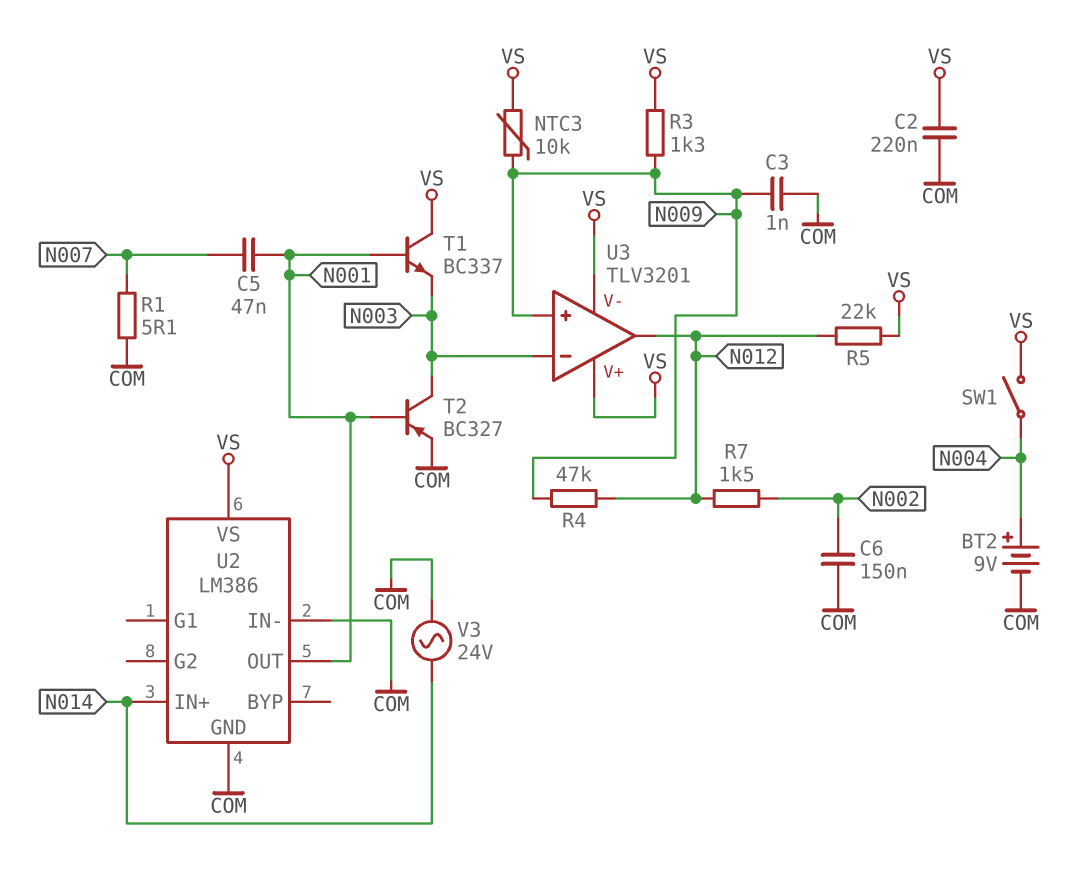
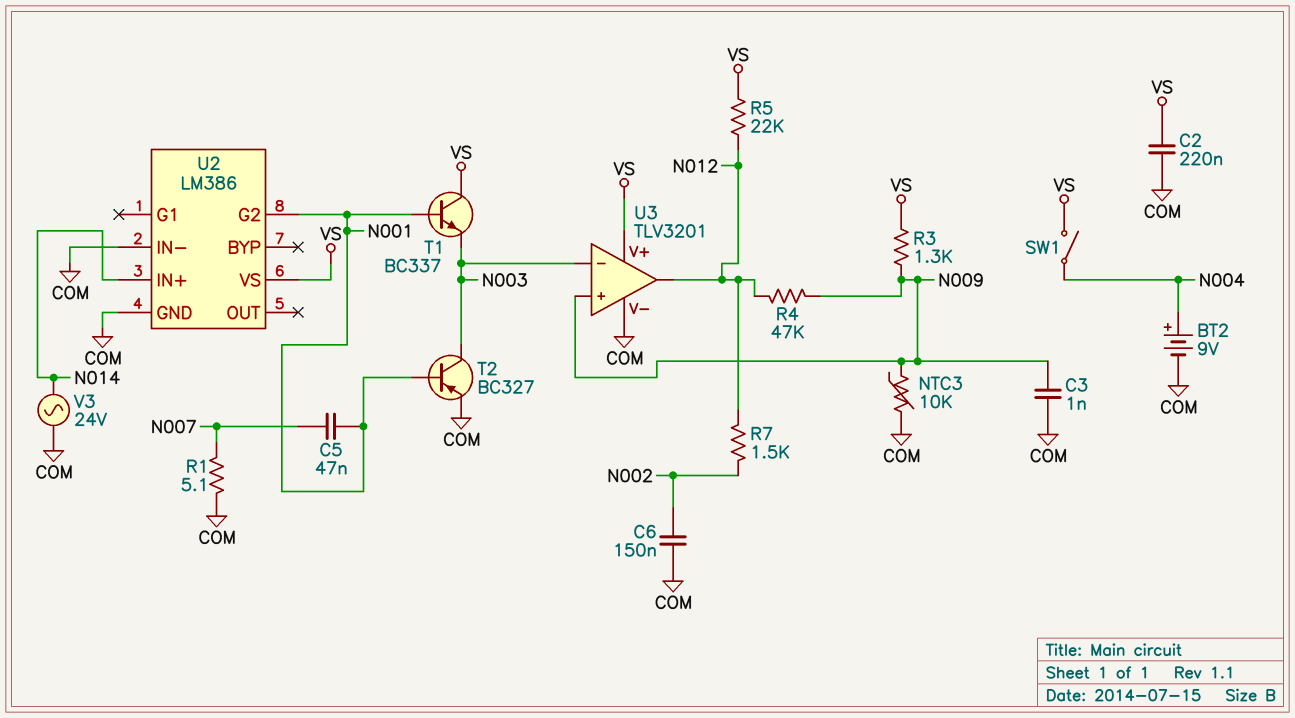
NTC3: 10k (N009, VS) -> 10k (COM, N009)
U2 pin G2: none -> N001
U2 pin OUT: N001 -> none
U3 pin V-: VS -> COM

